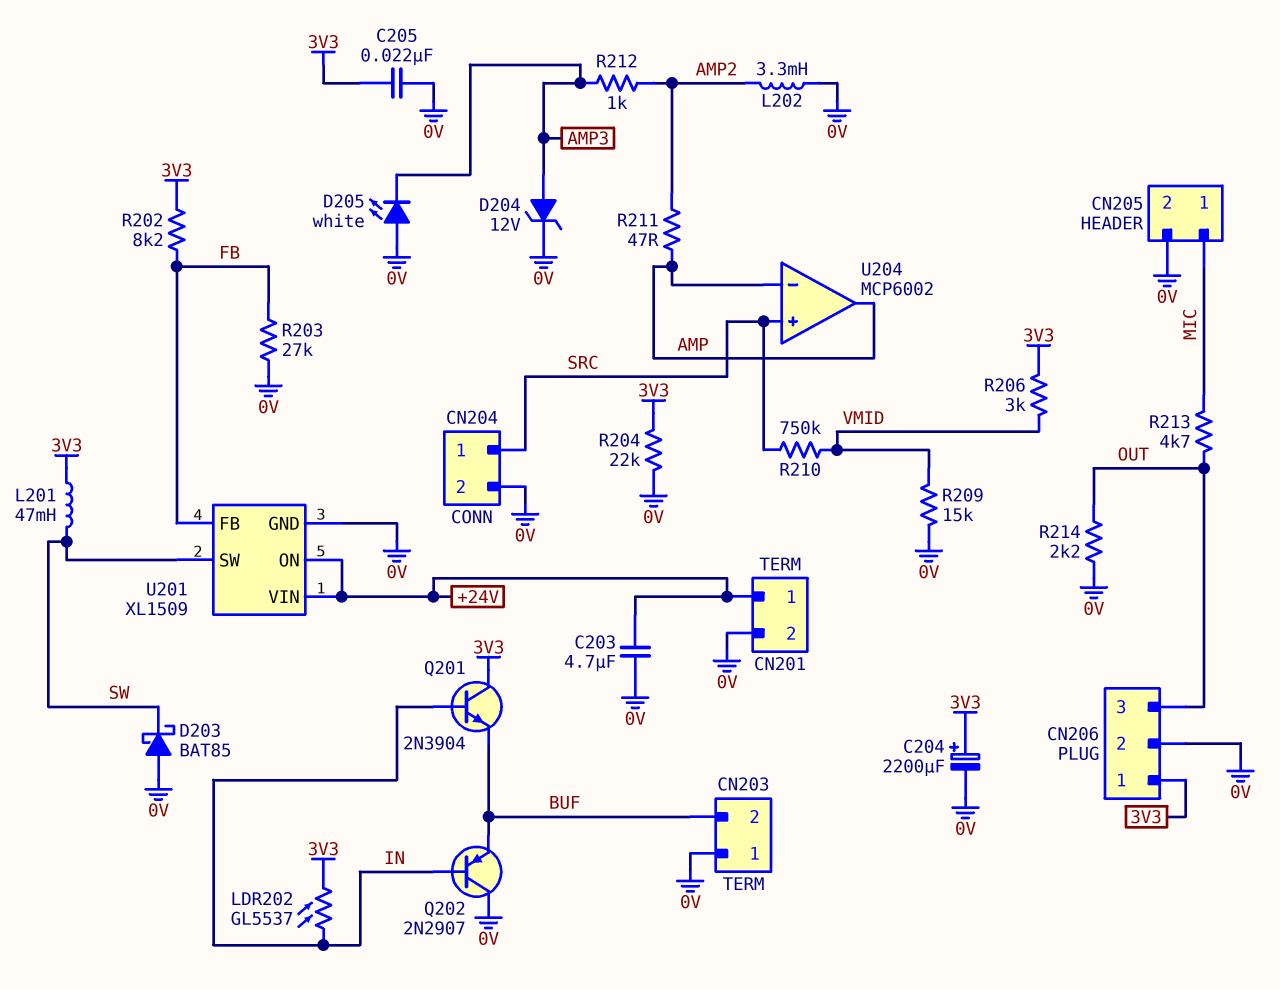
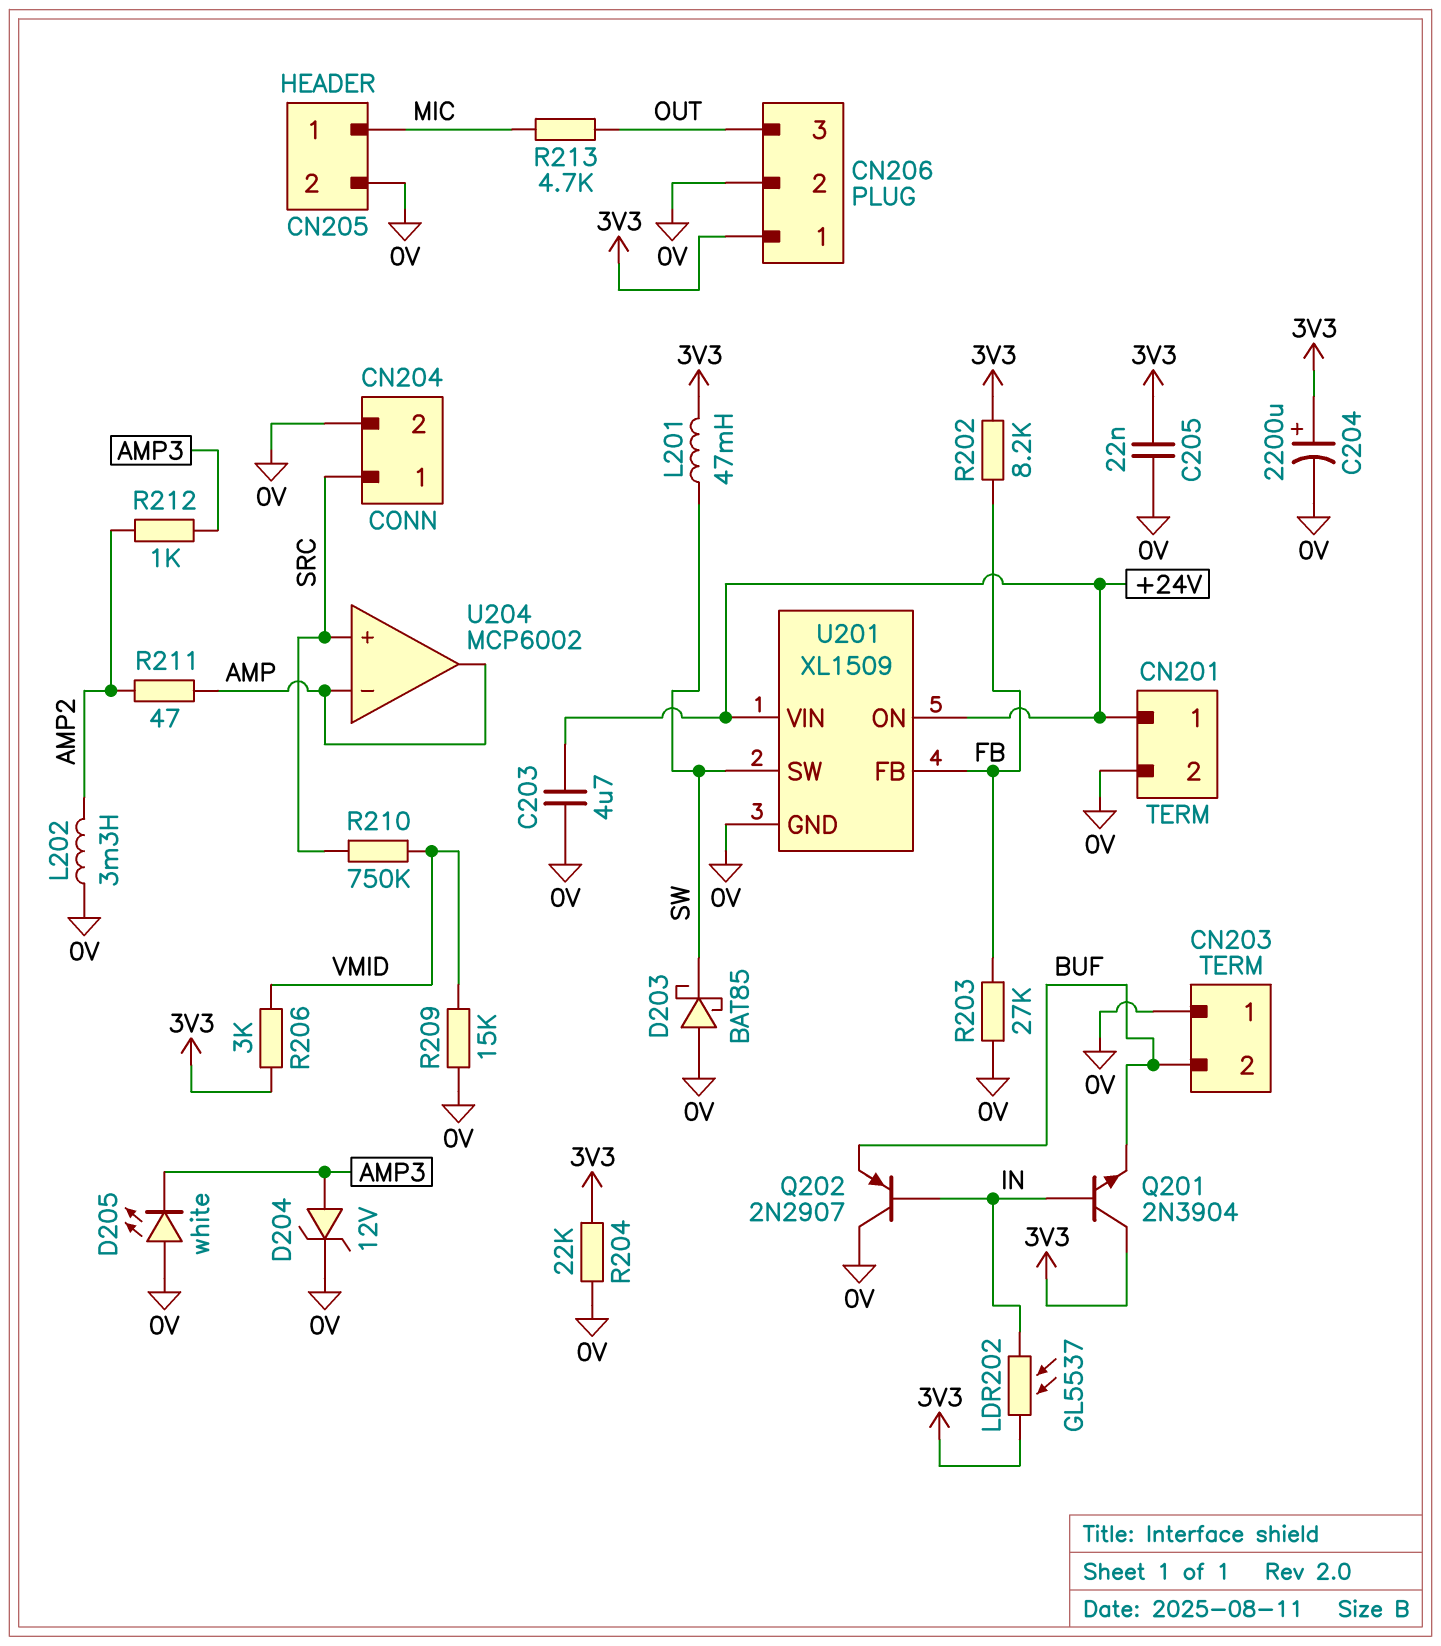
R214: 2.2k (0V, OUT) -> none

